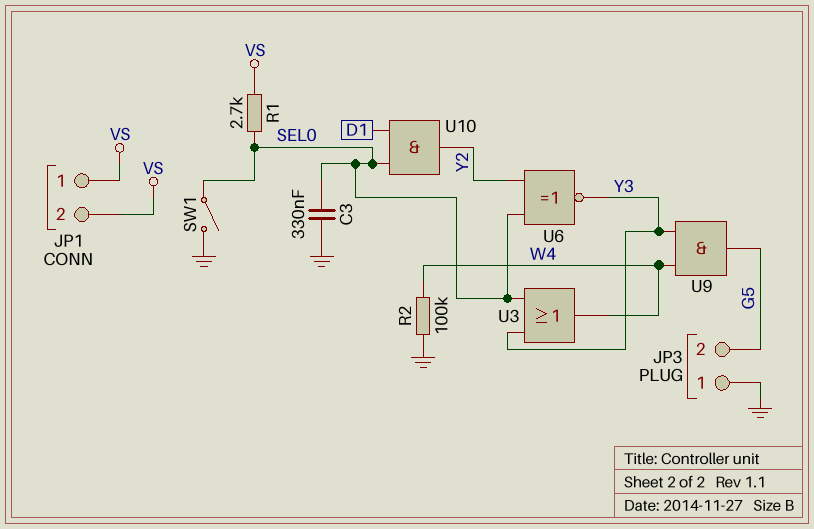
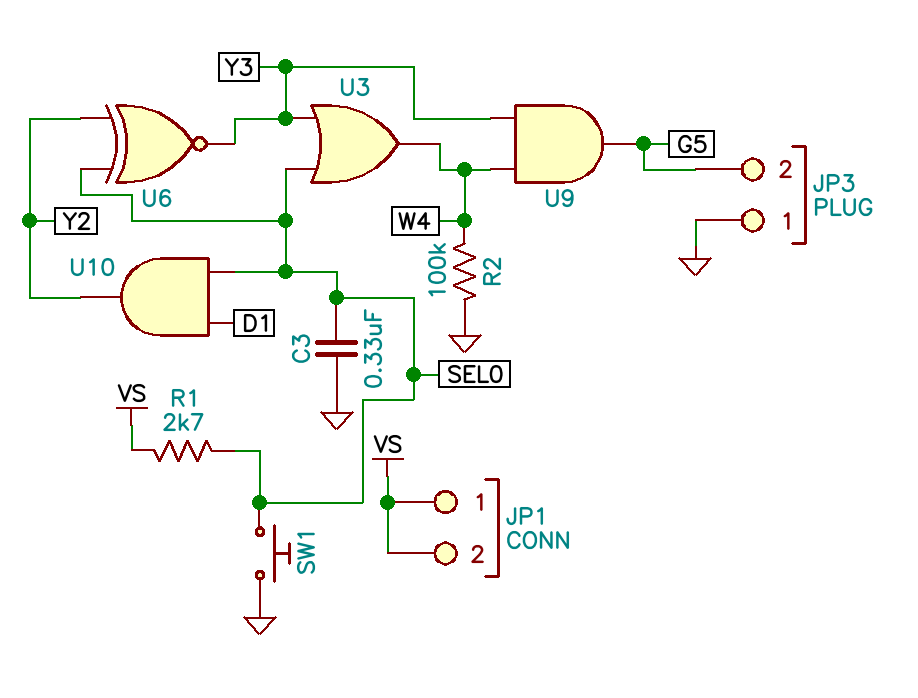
SW1: switch (GND, SEL0) -> button (GND, SEL0)

